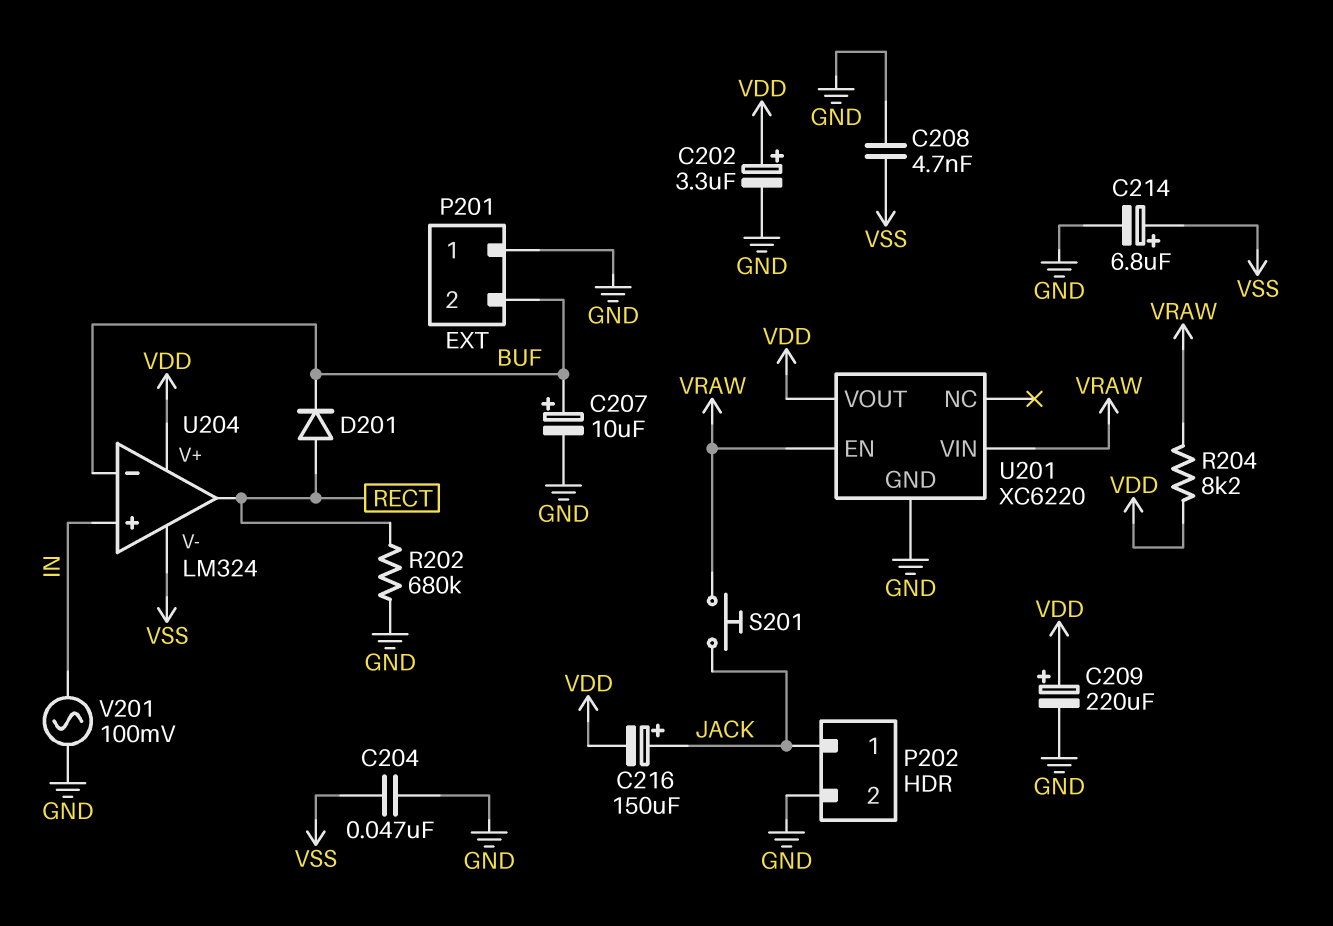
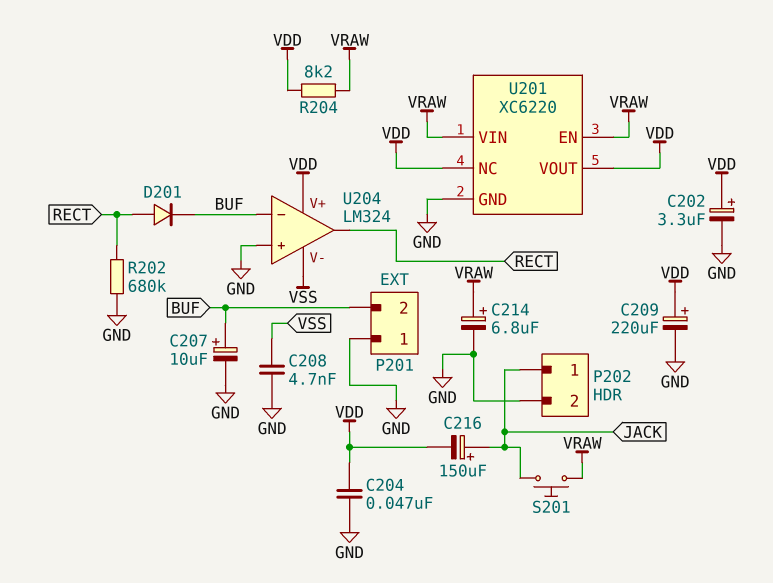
C204: 47nF (GND, VSS) -> 47nF (GND, VDD)
C214: 6.8uF (plus VSS, minus GND) -> 6.8uF (plus VRAW, minus GND)
U201 pin NC: none -> VDD
U204 pin in+: IN -> GND
V201: AC 100mV (GND, IN) -> none

